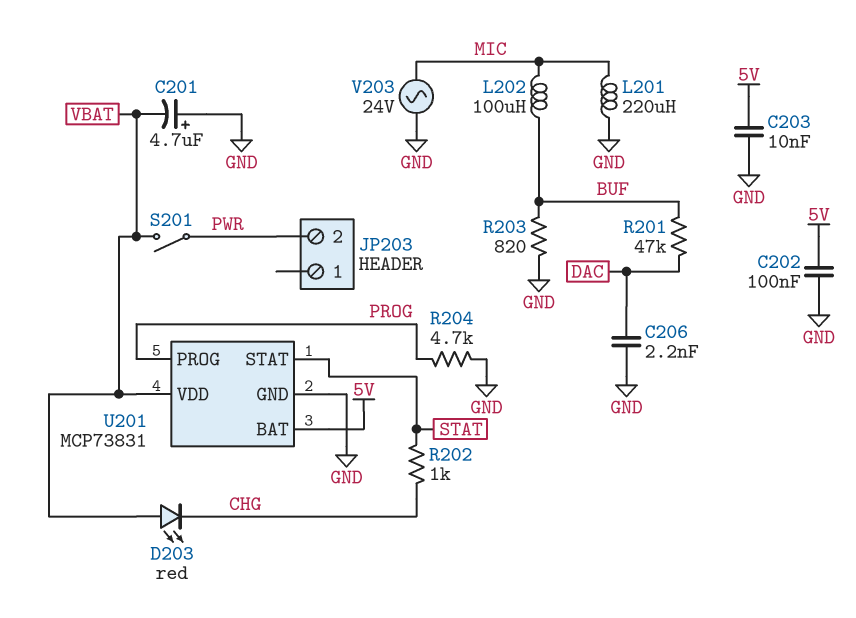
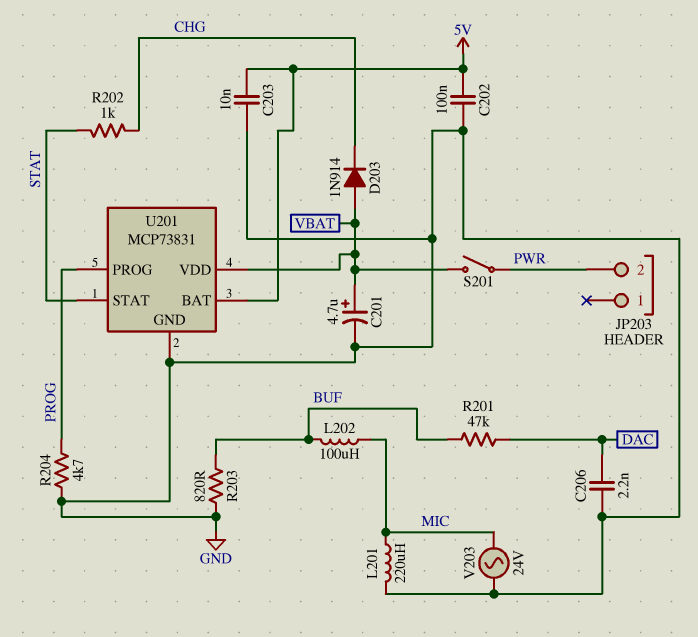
C201: 4.7uF (plus GND, minus VBAT) -> 4.7uF (plus VBAT, minus GND)
D203: LED red (A VBAT, K CHG) -> diode 1N914 (A VBAT, K CHG)

